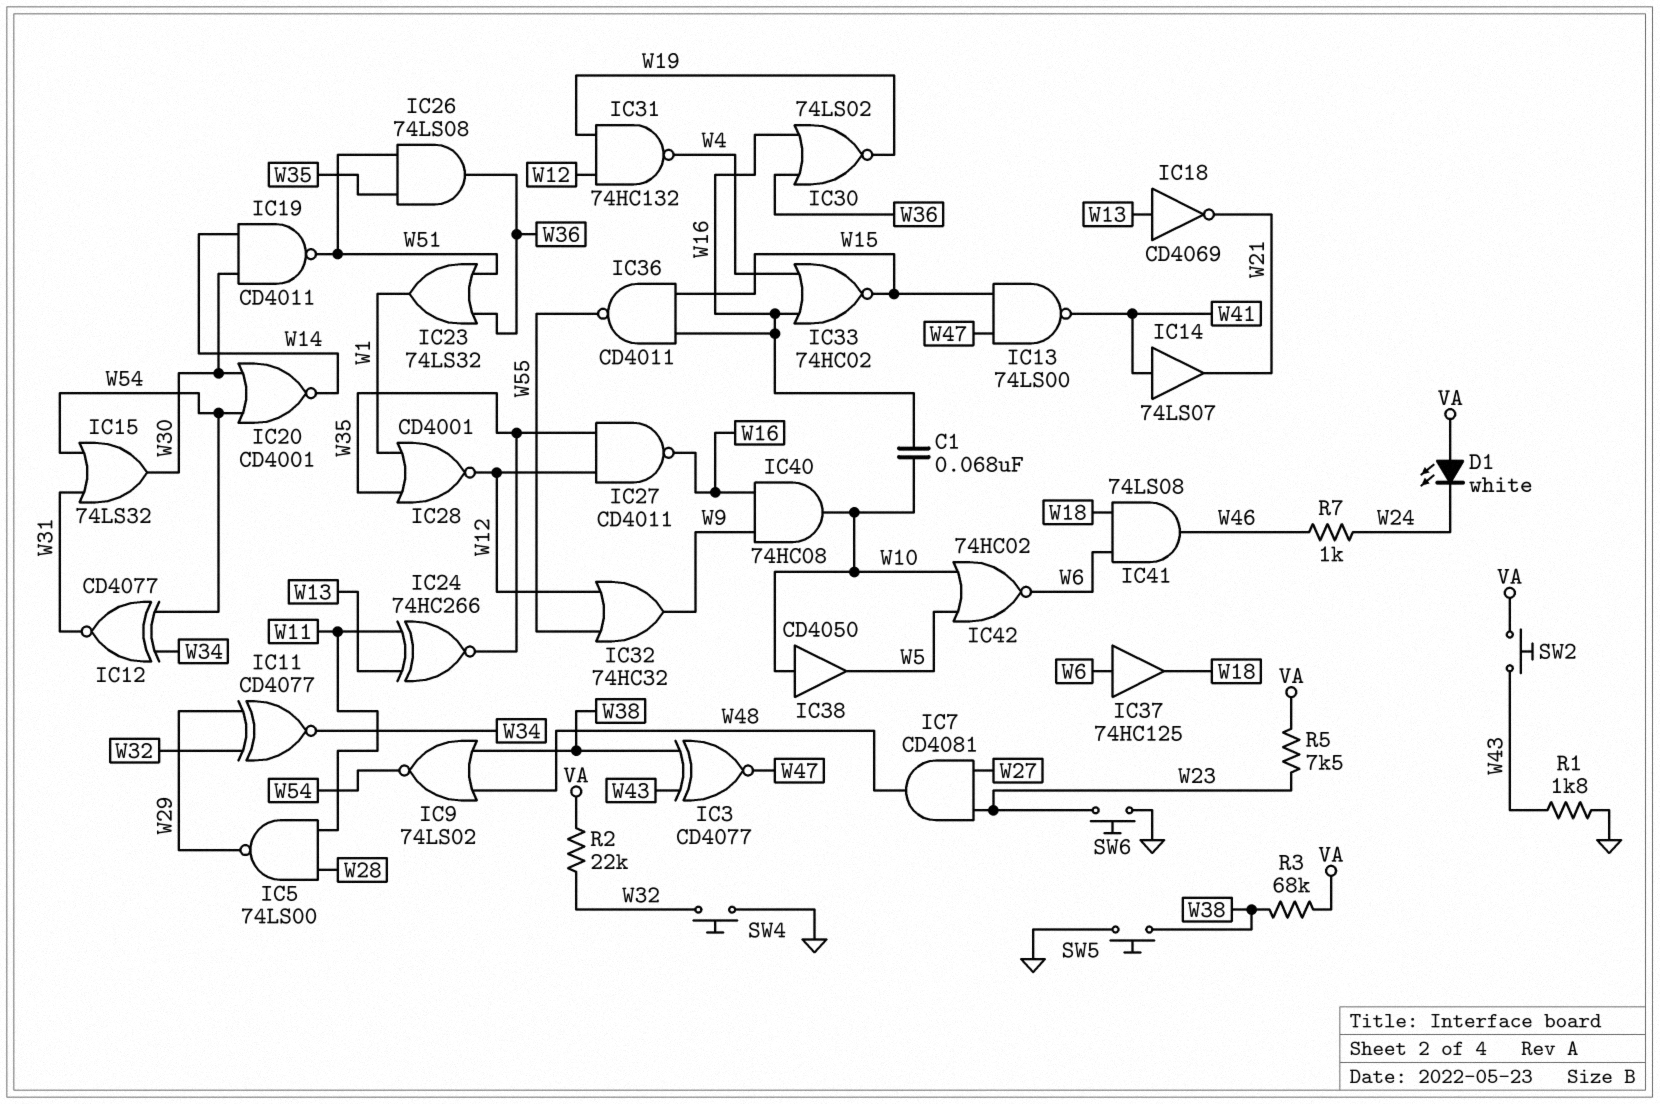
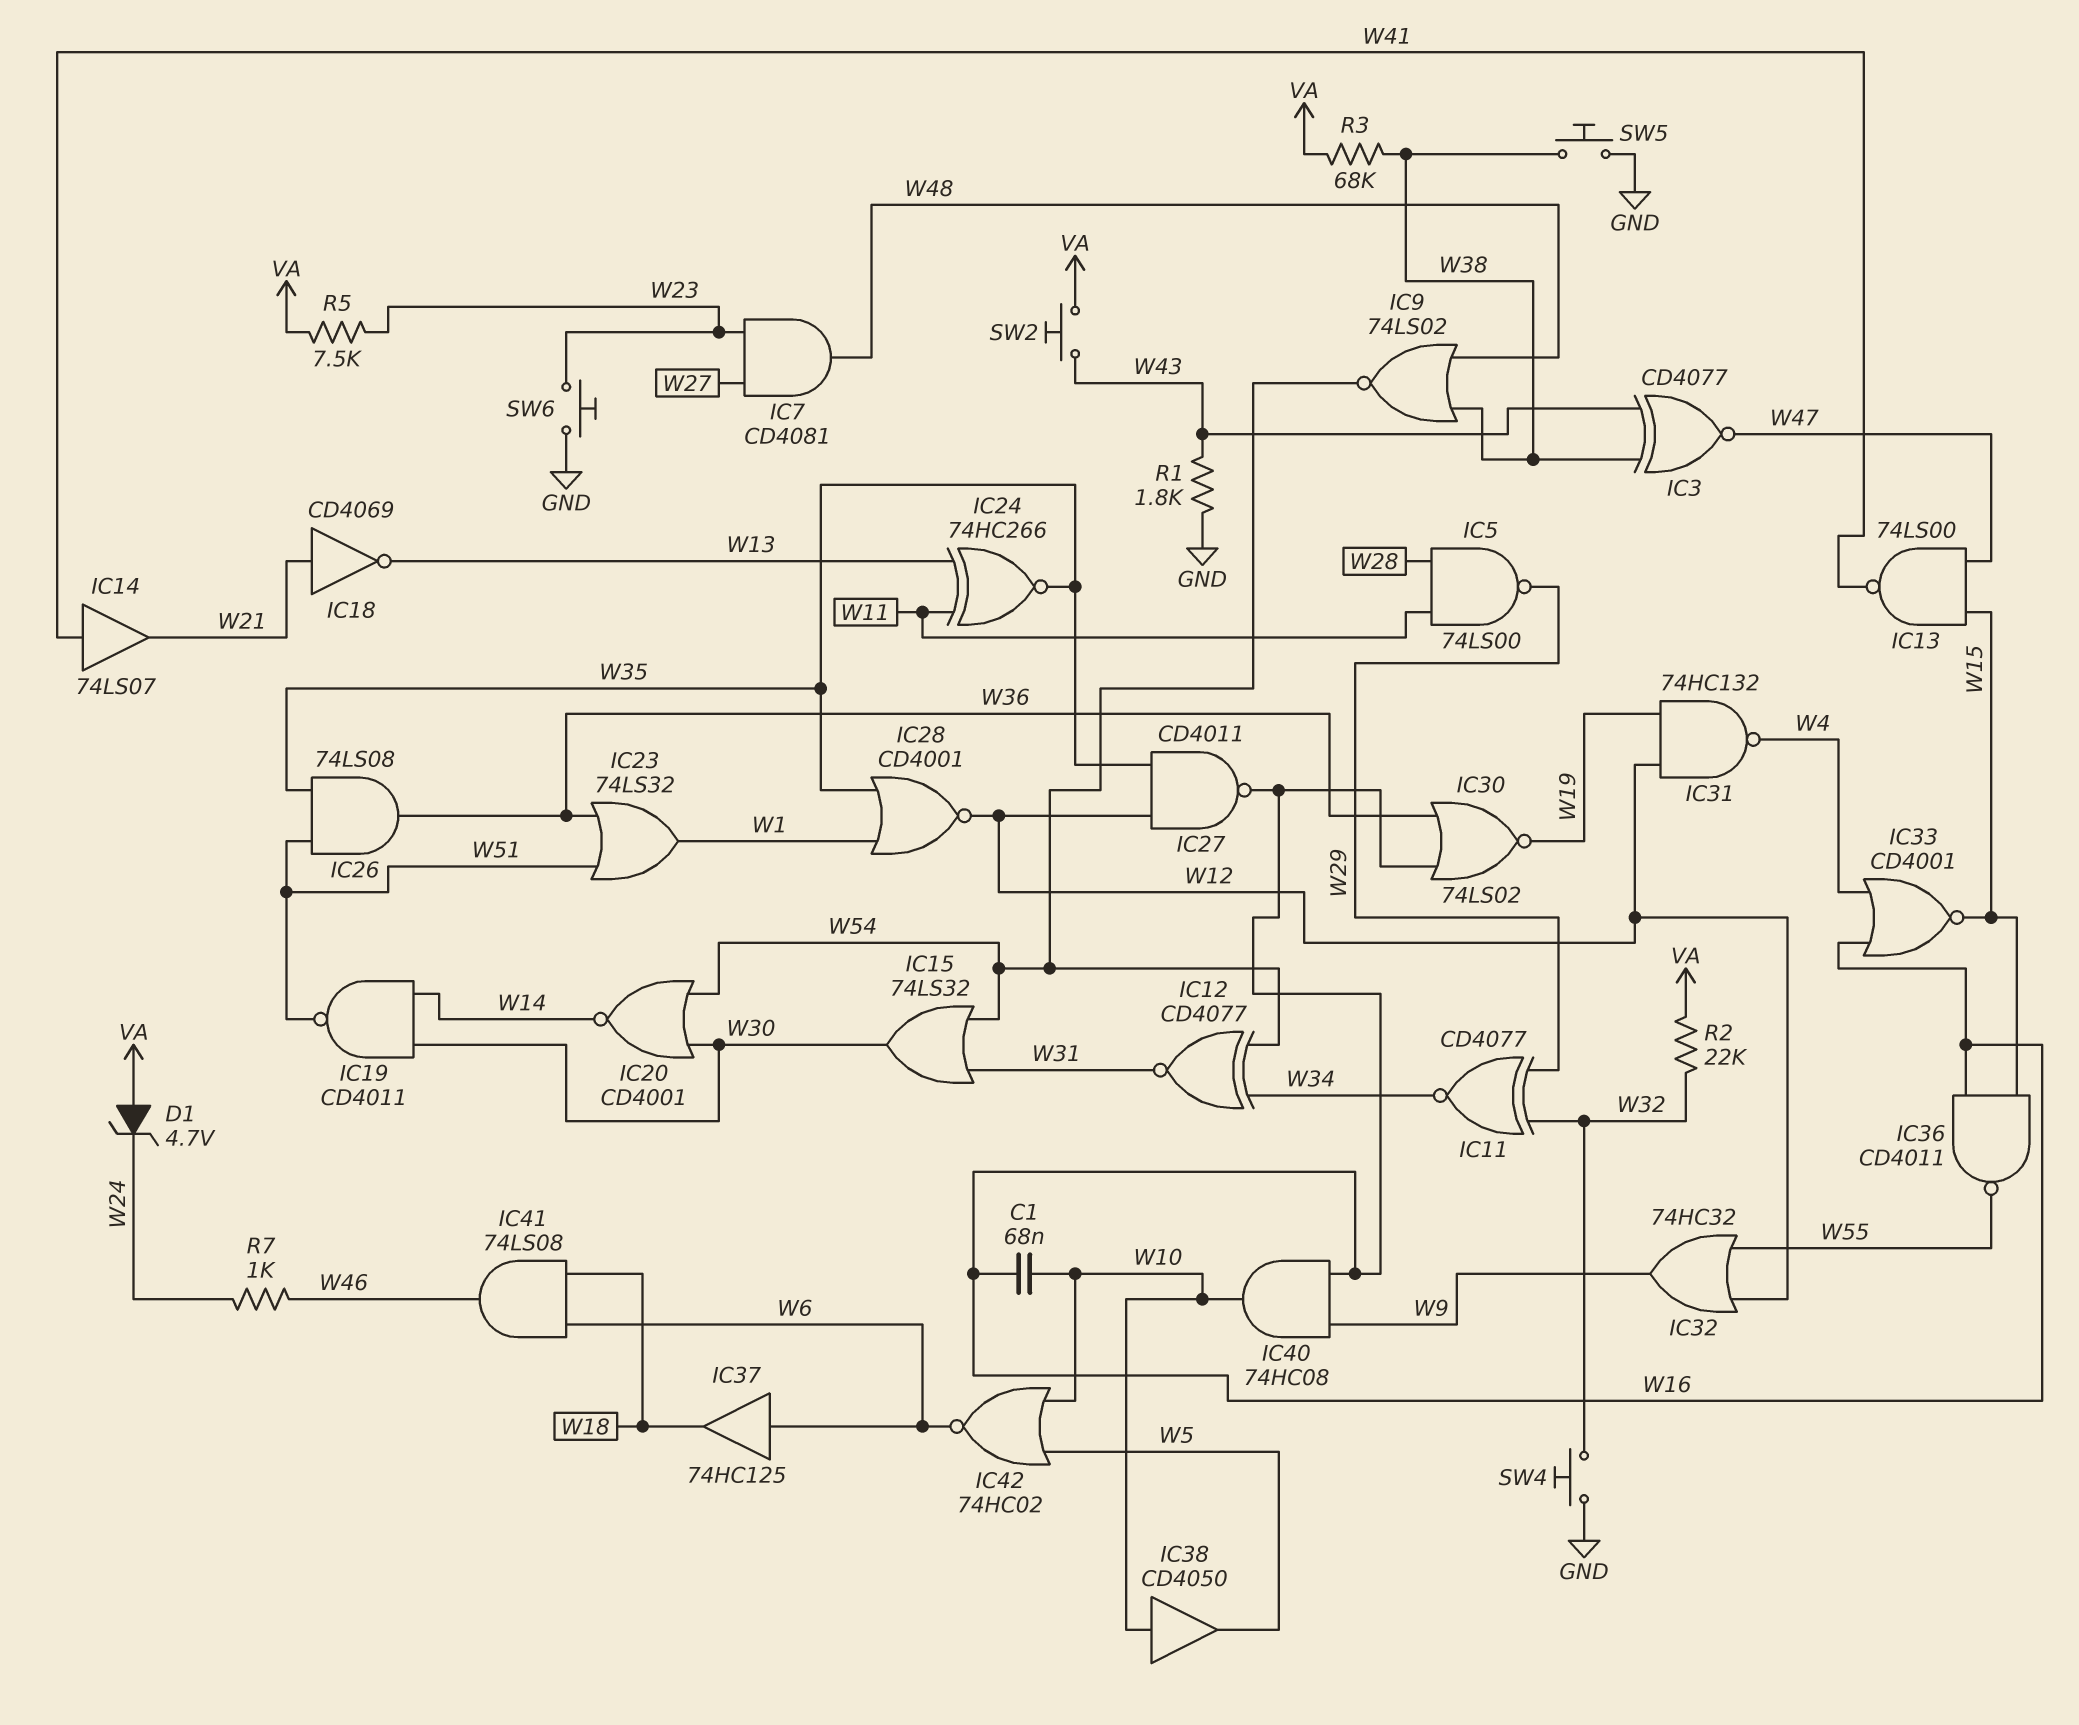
D1: LED white (A VA, K W24) -> zener 4.7V (A VA, K W24)
IC18: NOT CD4069 (in W13, out W21) -> NOT CD4069 (in W21, out W13)
IC33: NOR 74HC02 (in W4, in W16, out W15) -> NOR CD4001 (in W4, in W16, out W15)

